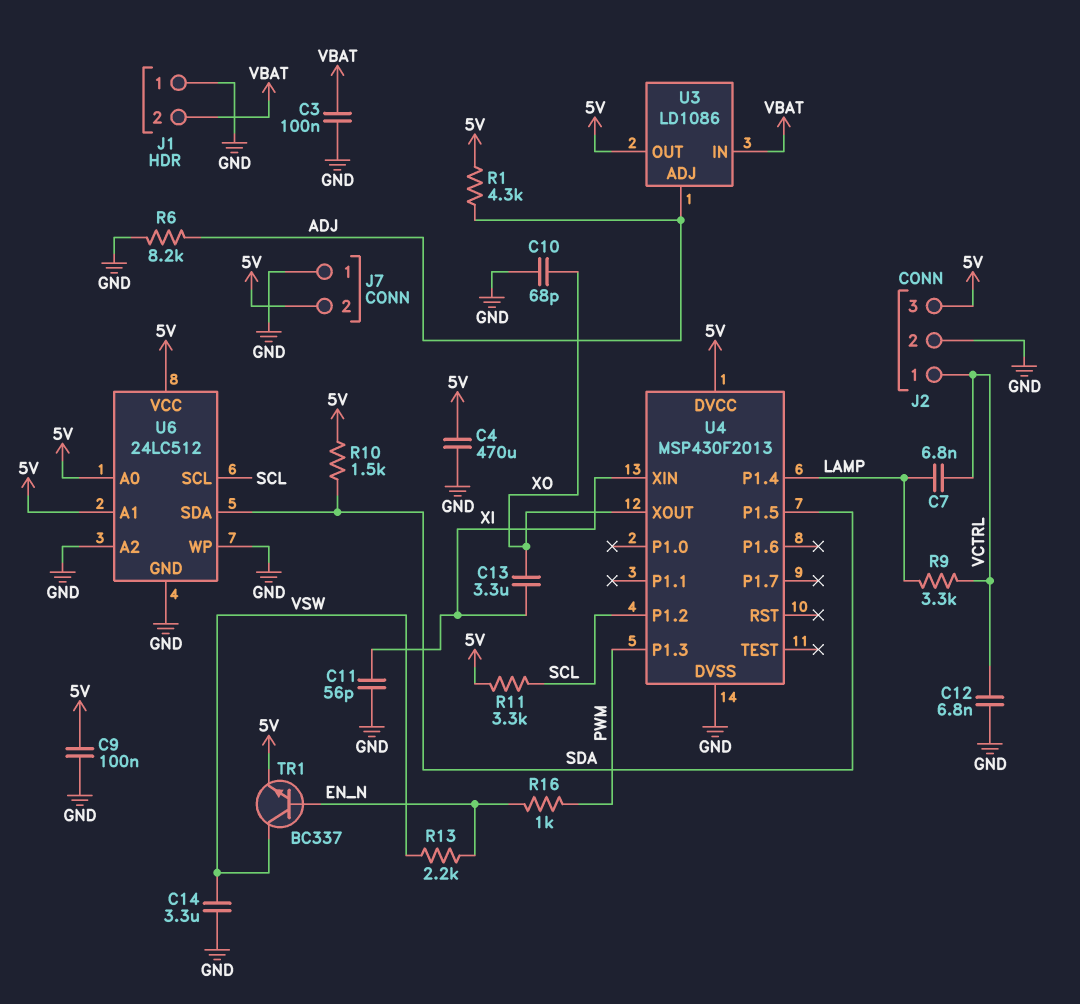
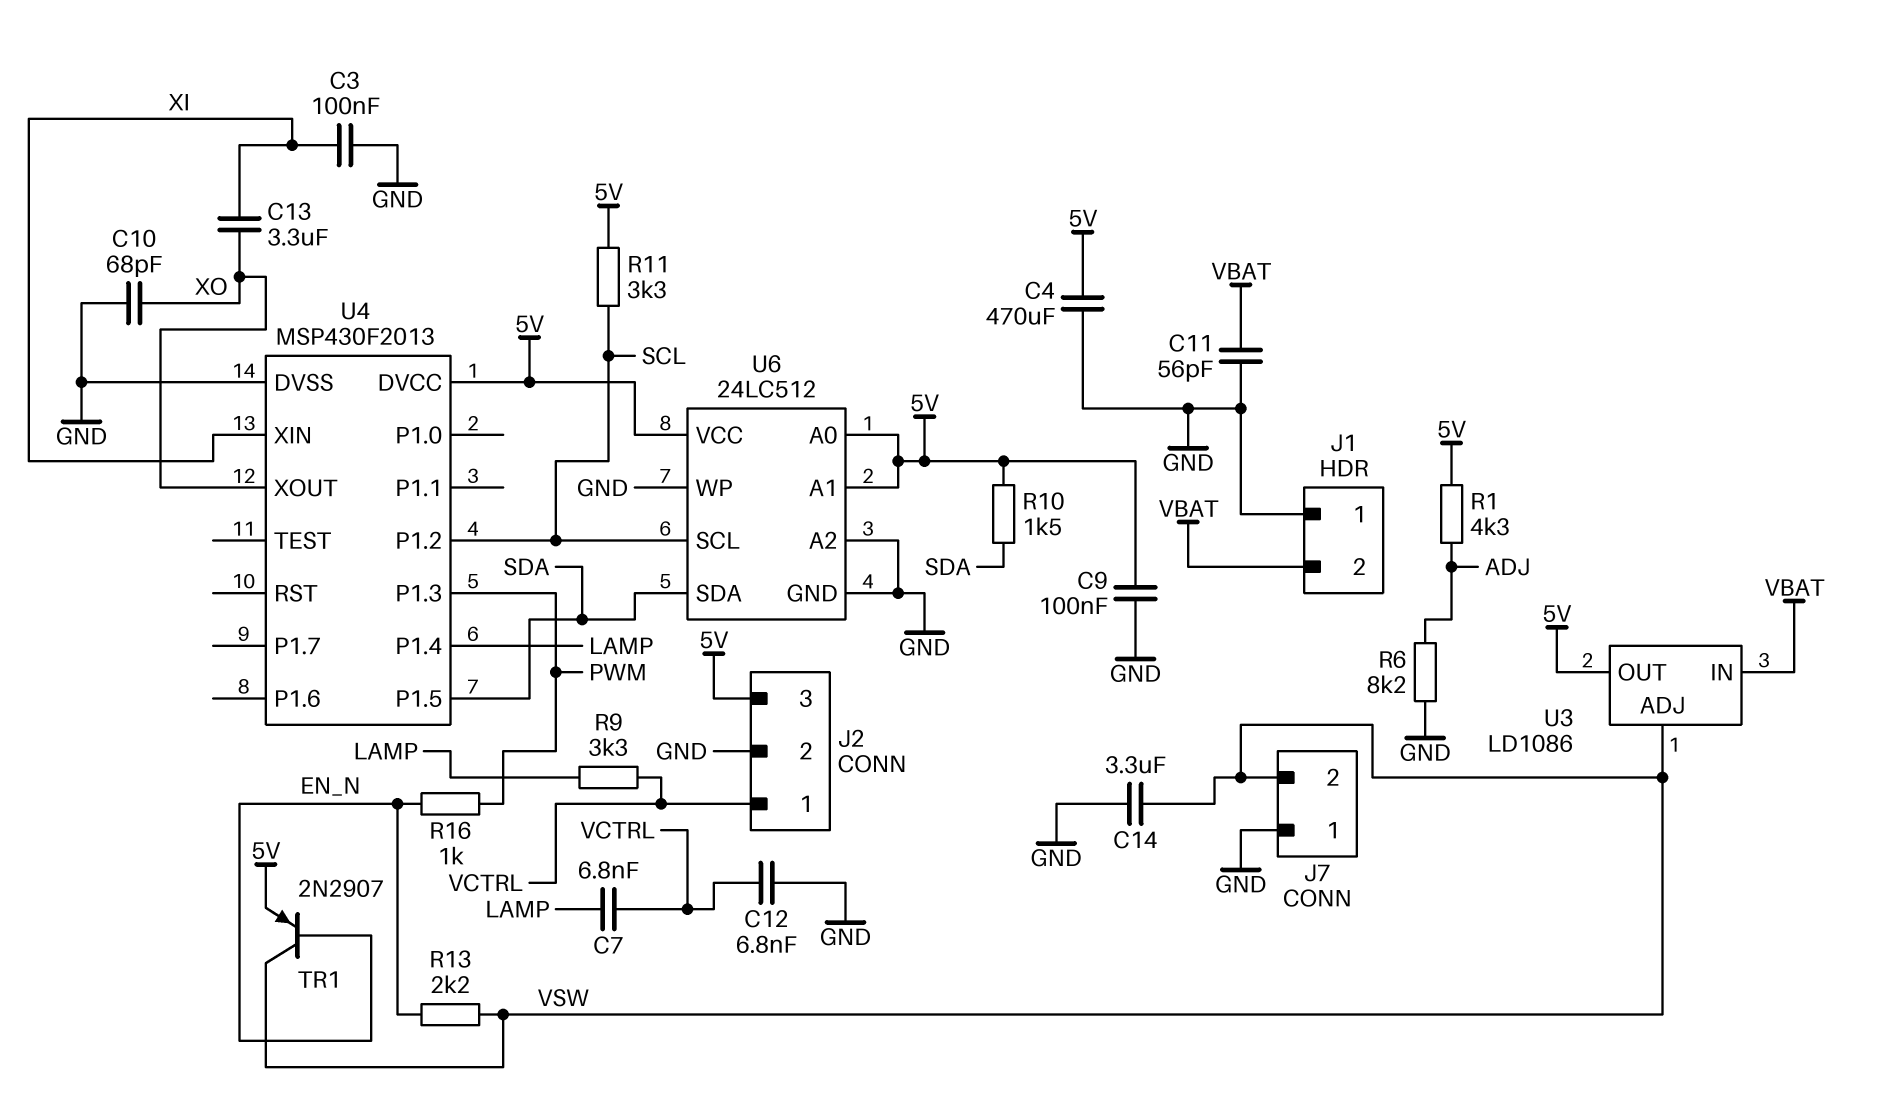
C3: 100nF (GND, VBAT) -> 100nF (GND, XI)
C11: 56pF (GND, XI) -> 56pF (GND, VBAT)
J7 pin 2: 5V -> VSW
TR1: NPN BC337 (B EN_N, C VSW, E 5V) -> PNP 2N2907 (B EN_N, C VSW, E 5V)
U3 pin ADJ: ADJ -> VSW

